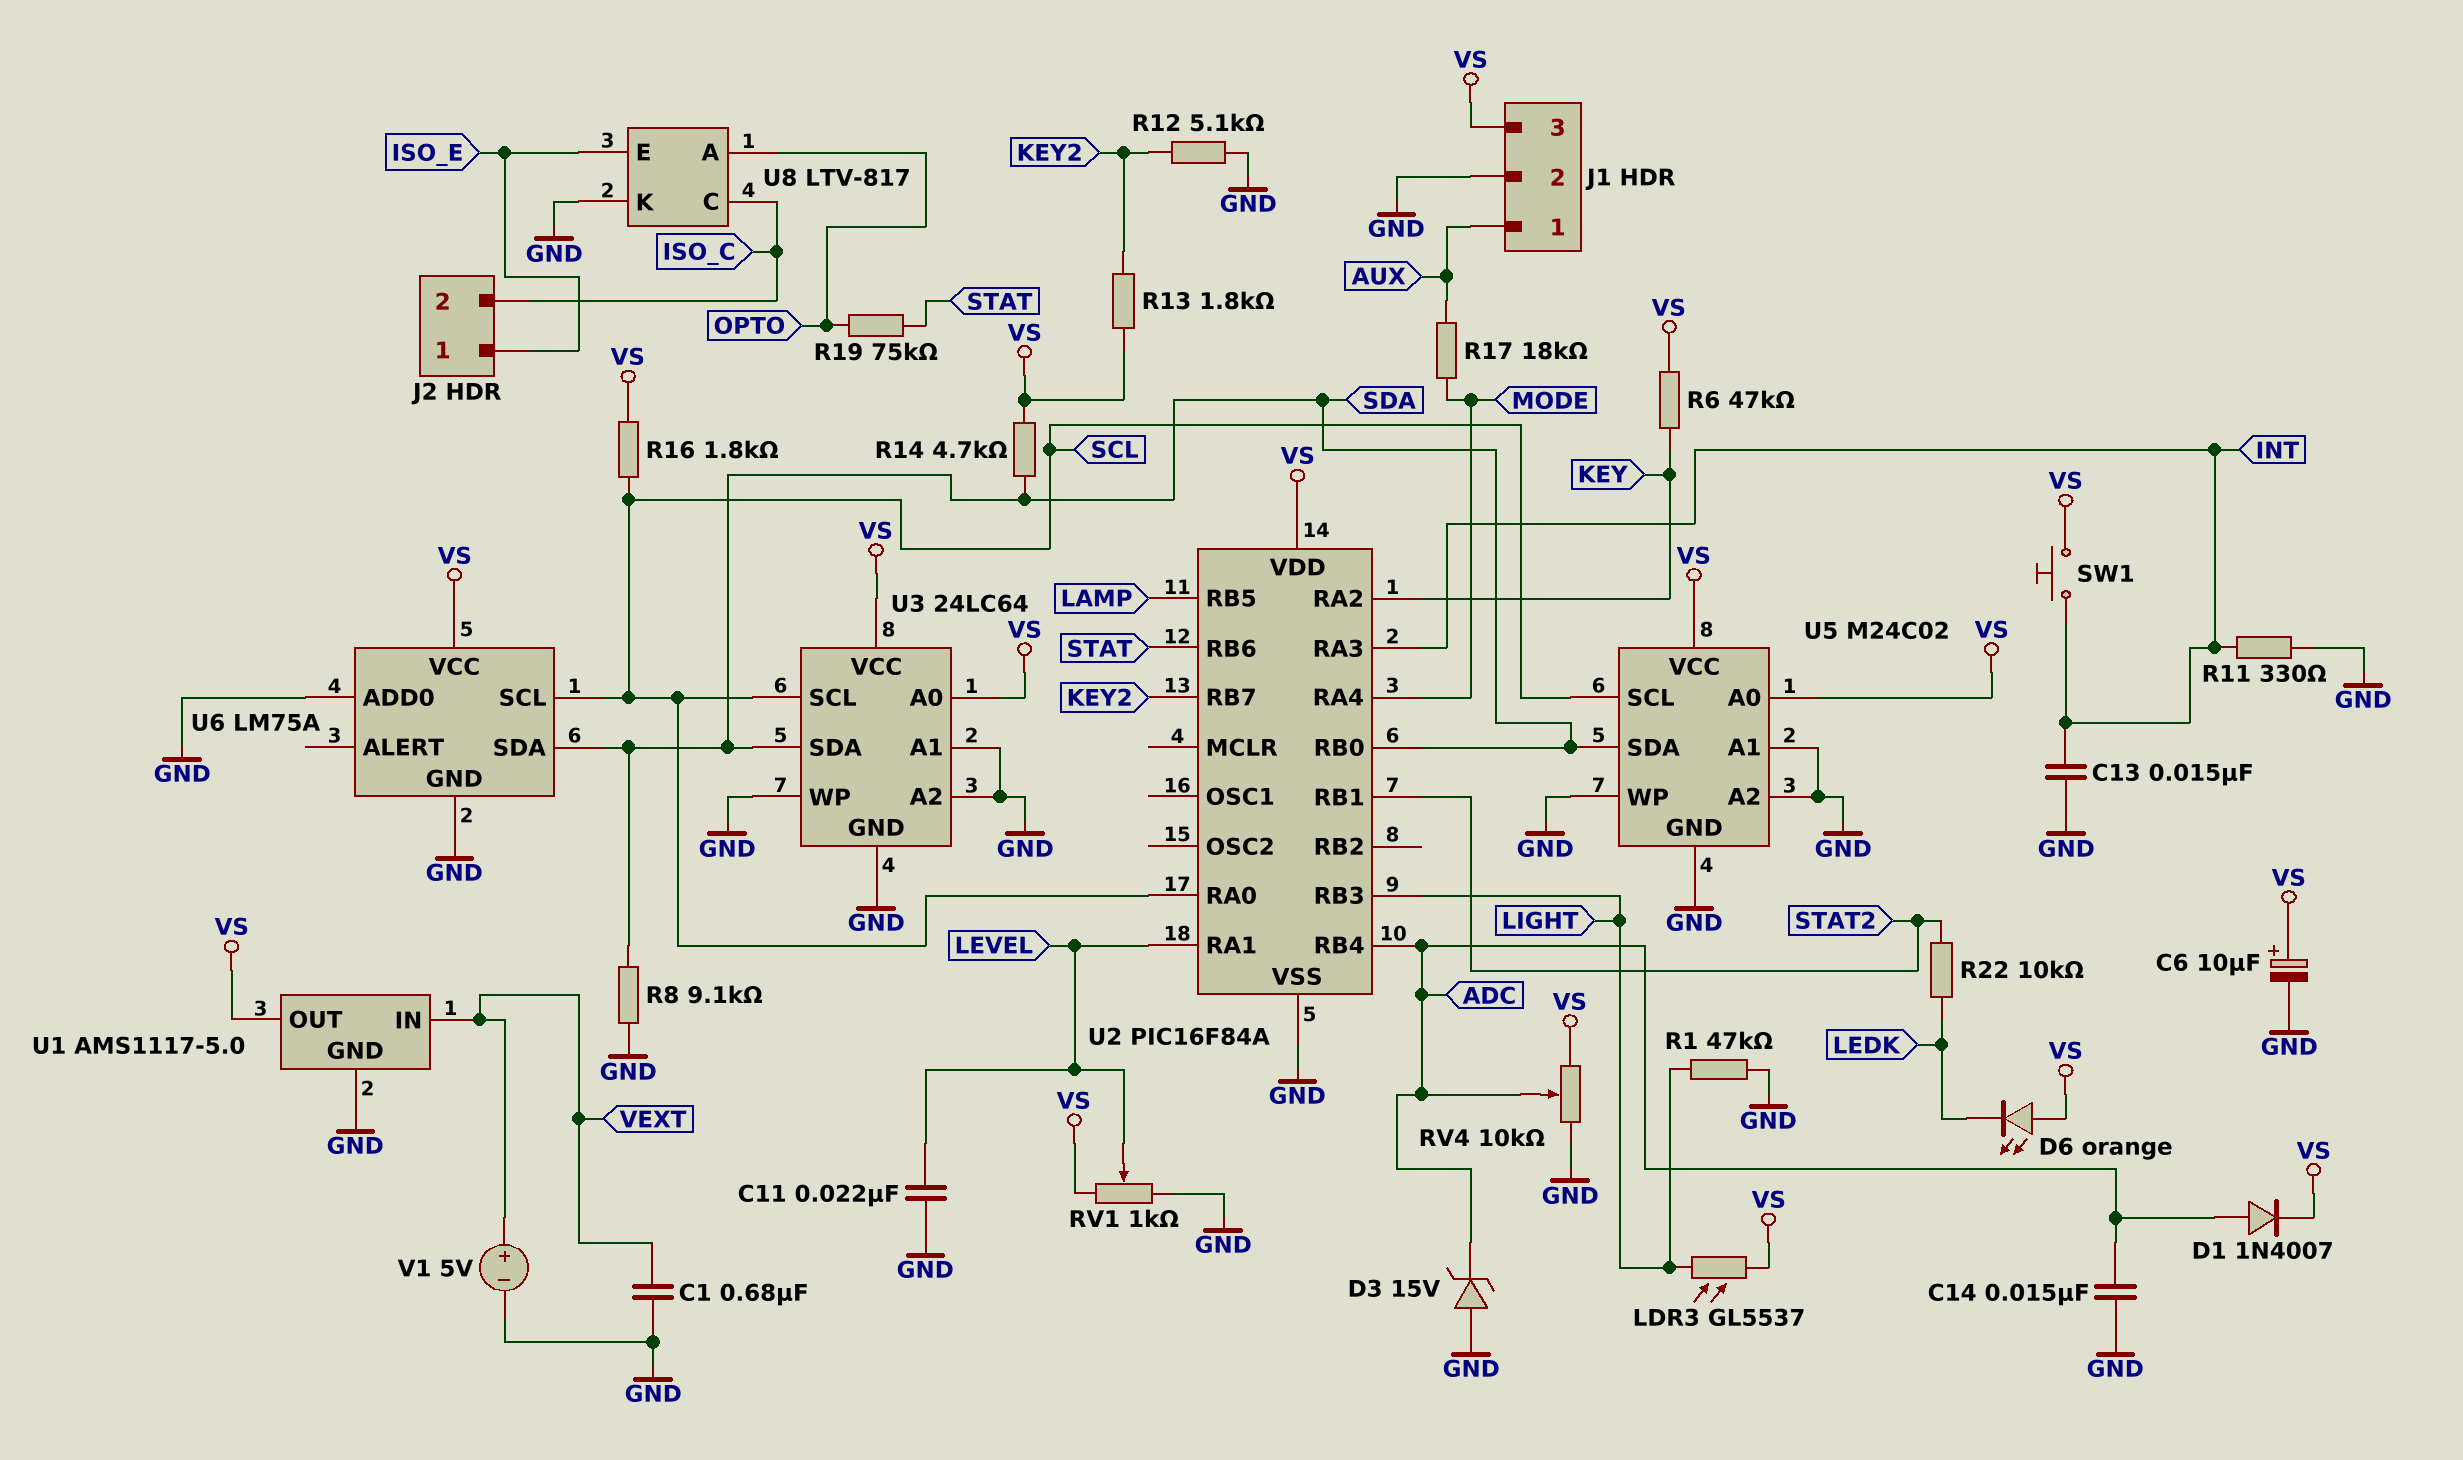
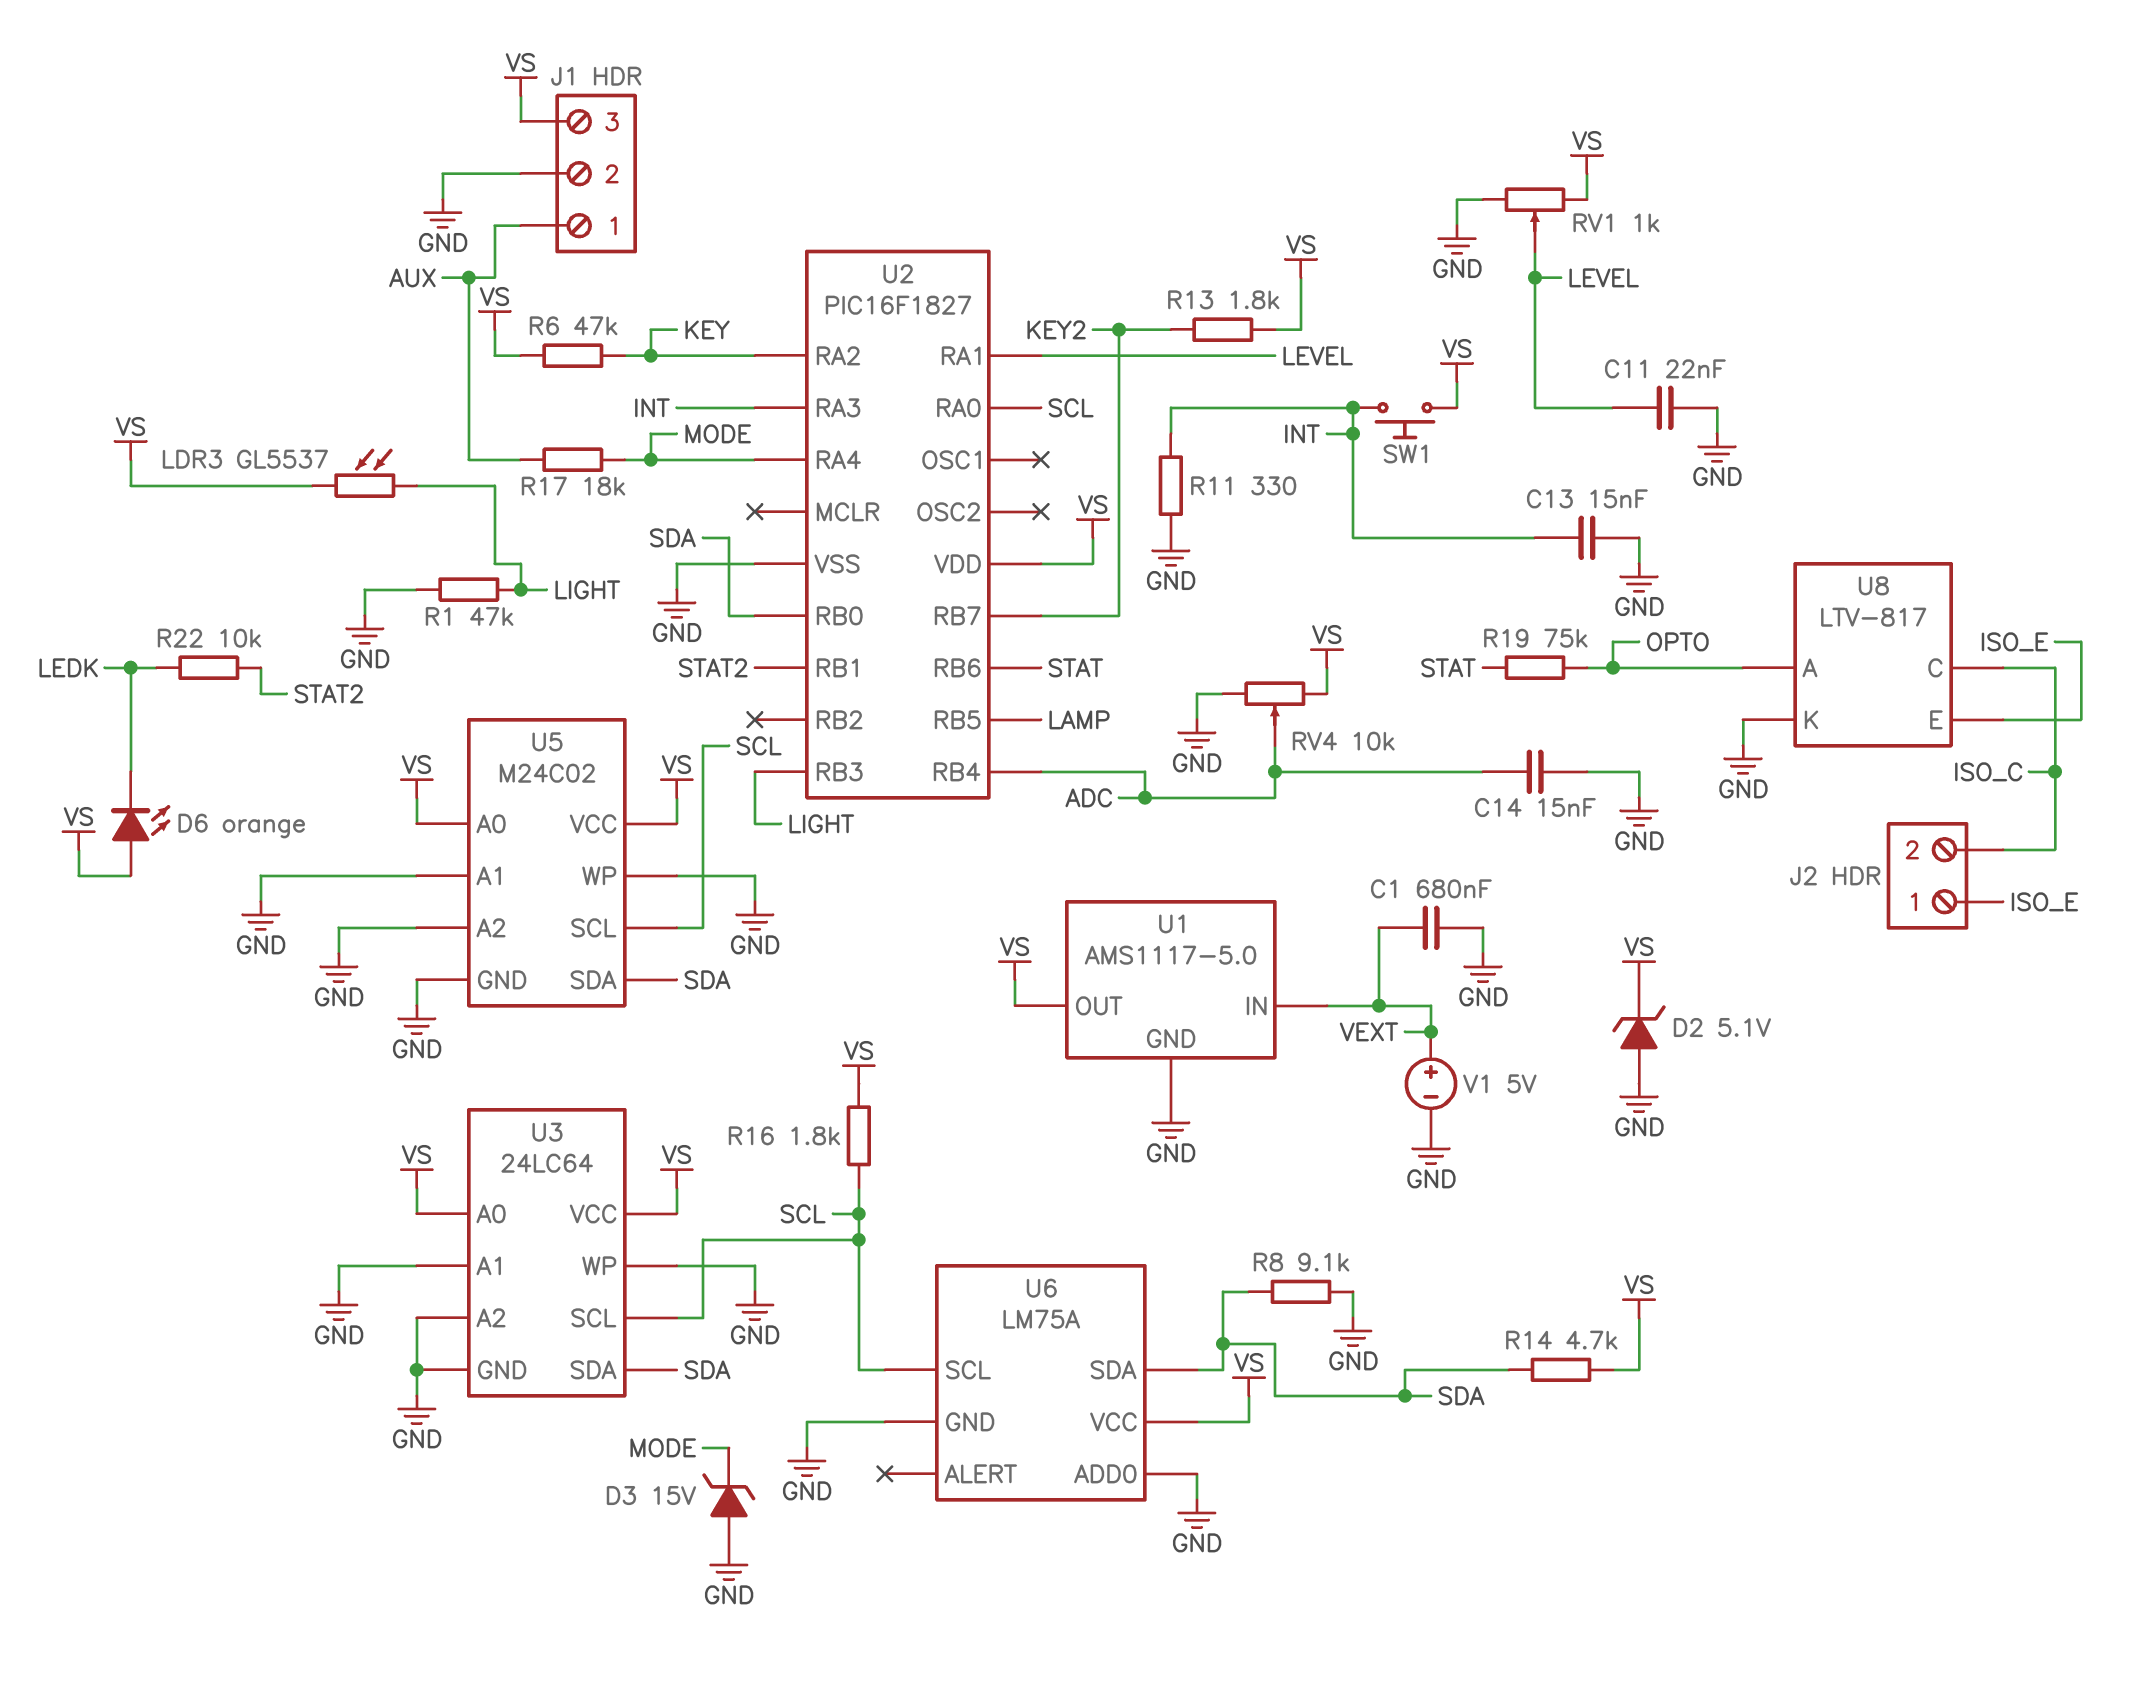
C6: 10uF (plus VS, minus GND) -> none
D1: diode 1N4007 (A ADC, K VS) -> none
D2: none -> zener 5.1V (A GND, K VS)
D3: zener 15V (A GND, K ADC) -> zener 15V (A GND, K MODE)
R12: 5.1k (GND, KEY2) -> none
U2: PIC16F84A -> PIC16F1827

